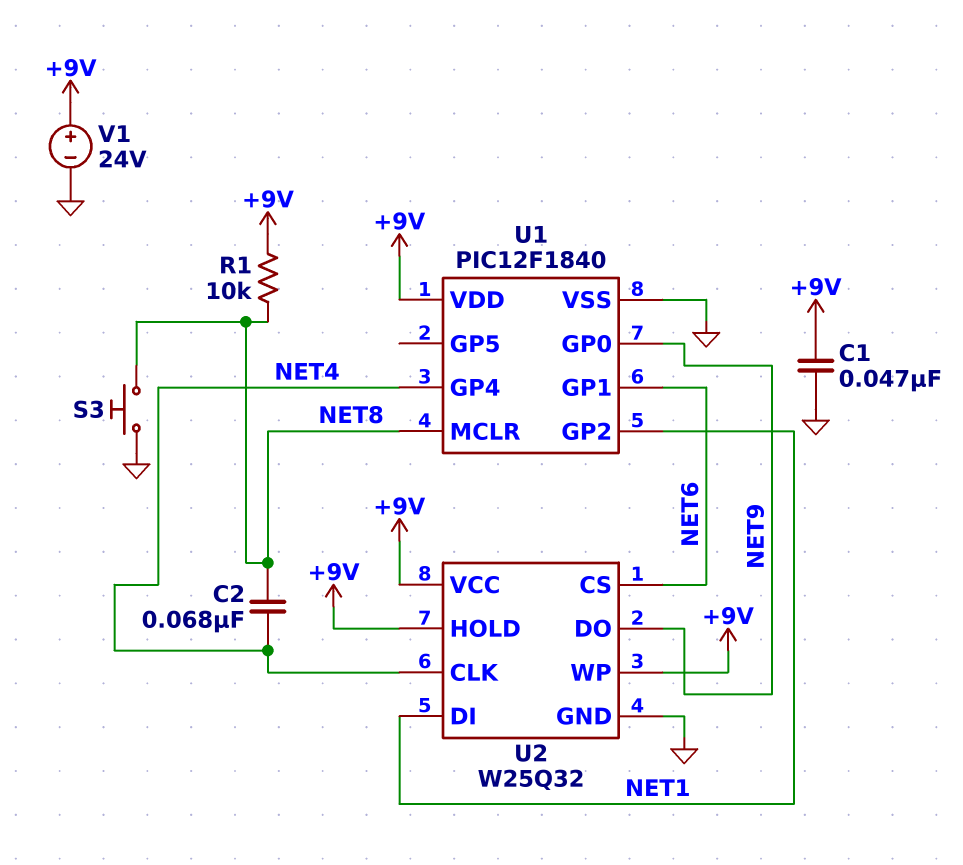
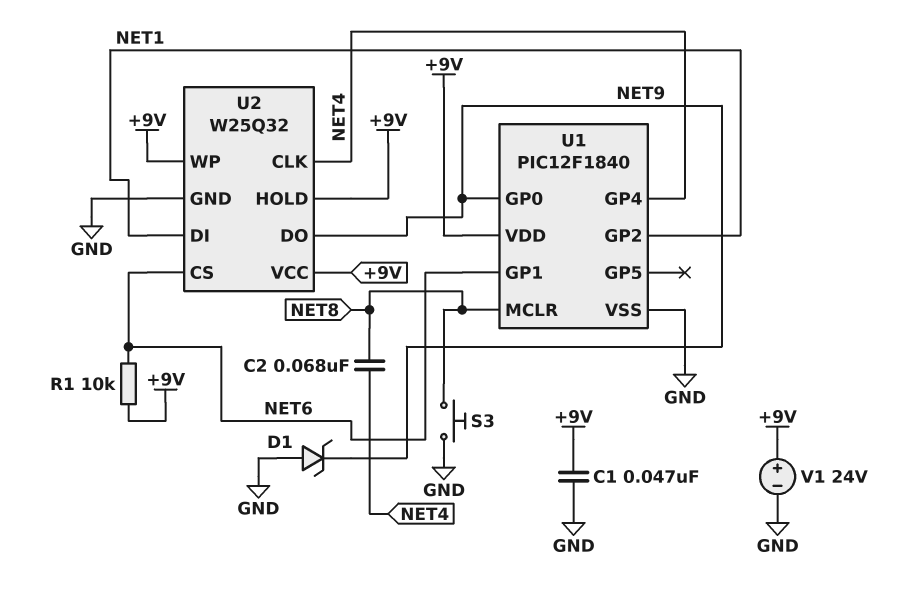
D1: none -> zener (A GND, K NET9)
R1: 10k (+9V, NET8) -> 10k (+9V, NET6)

